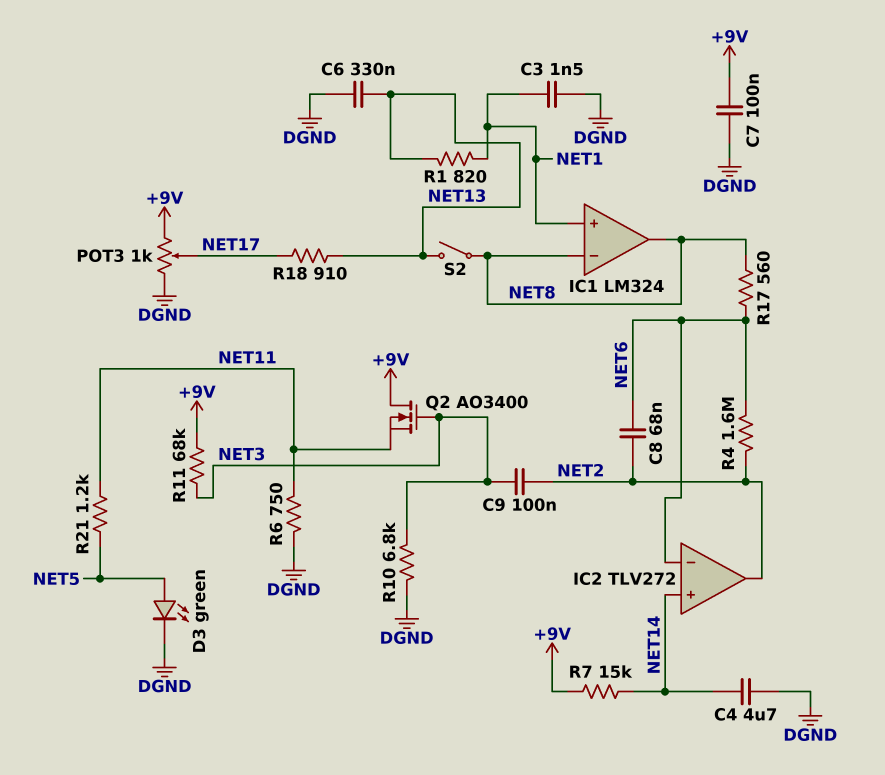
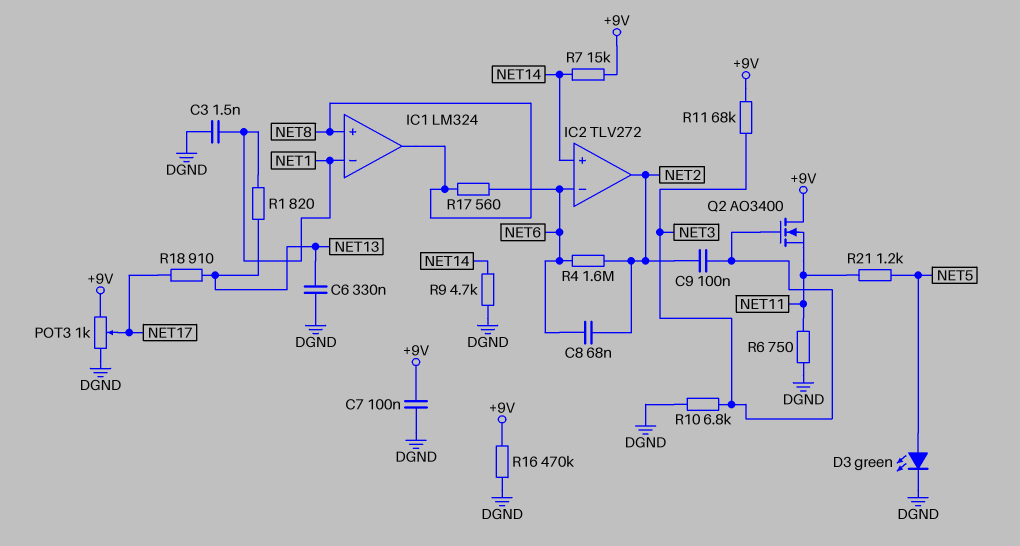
C4: 4.7uF (DGND, NET14) -> none
IC1 pin in+: NET1 -> NET8
IC1 pin in-: NET8 -> NET1
R9: none -> 4.7k (DGND, NET14)
R16: none -> 470k (+9V, DGND)
S2: switch (NET8, NET13) -> none

